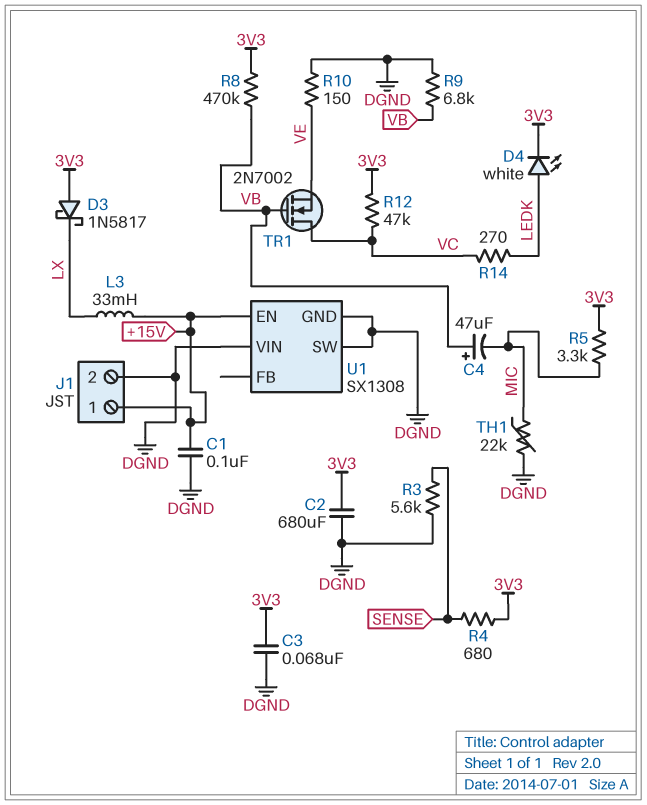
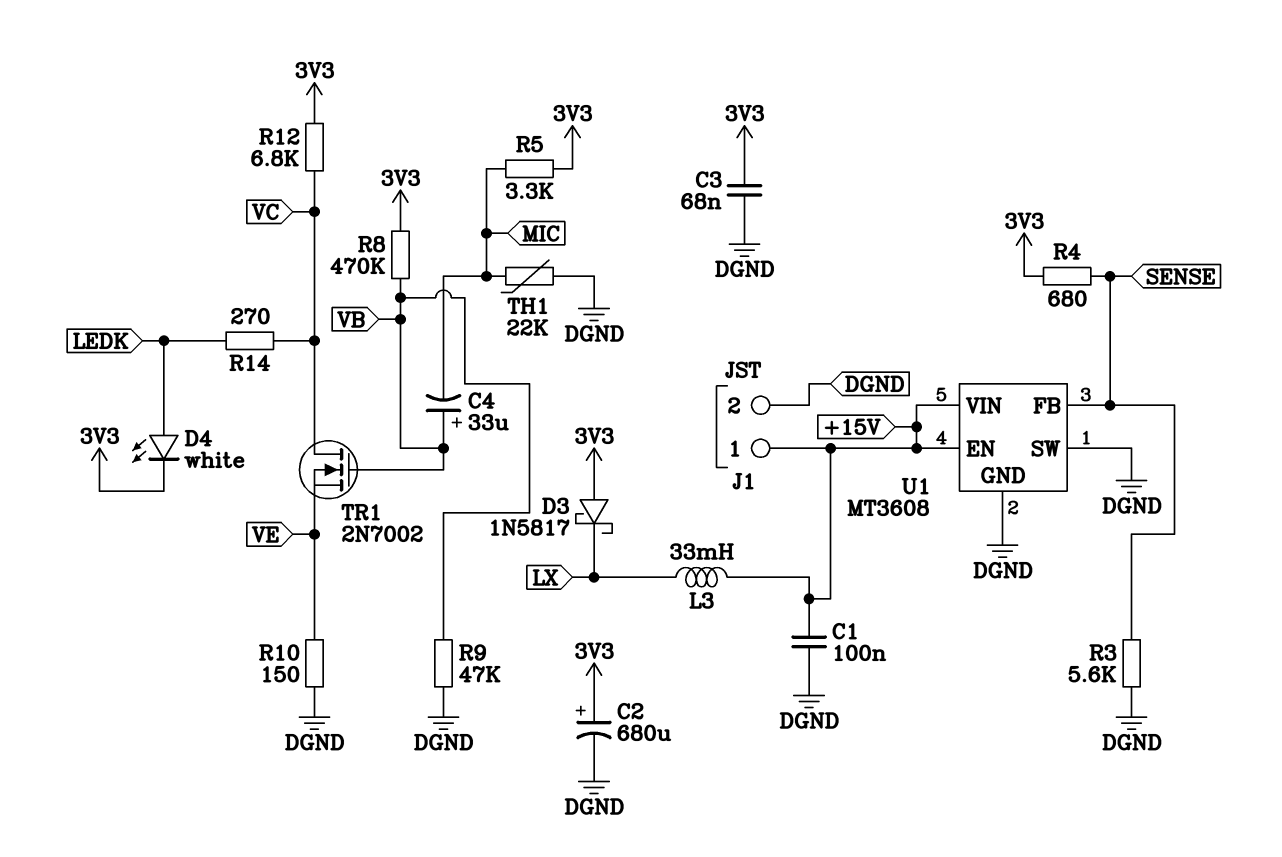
C2: 680uF (3V3, DGND) -> 680uF (plus 3V3, minus DGND)
C4: 47uF (plus VB, minus MIC) -> 33uF (plus VB, minus MIC)
R9: 6.8k (DGND, VB) -> 47k (DGND, VB)
R12: 47k (3V3, VC) -> 6.8k (3V3, VC)
U1: SX1308 -> MT3608
U1 pin FB: none -> SENSE
U1 pin VIN: DGND -> +15V

